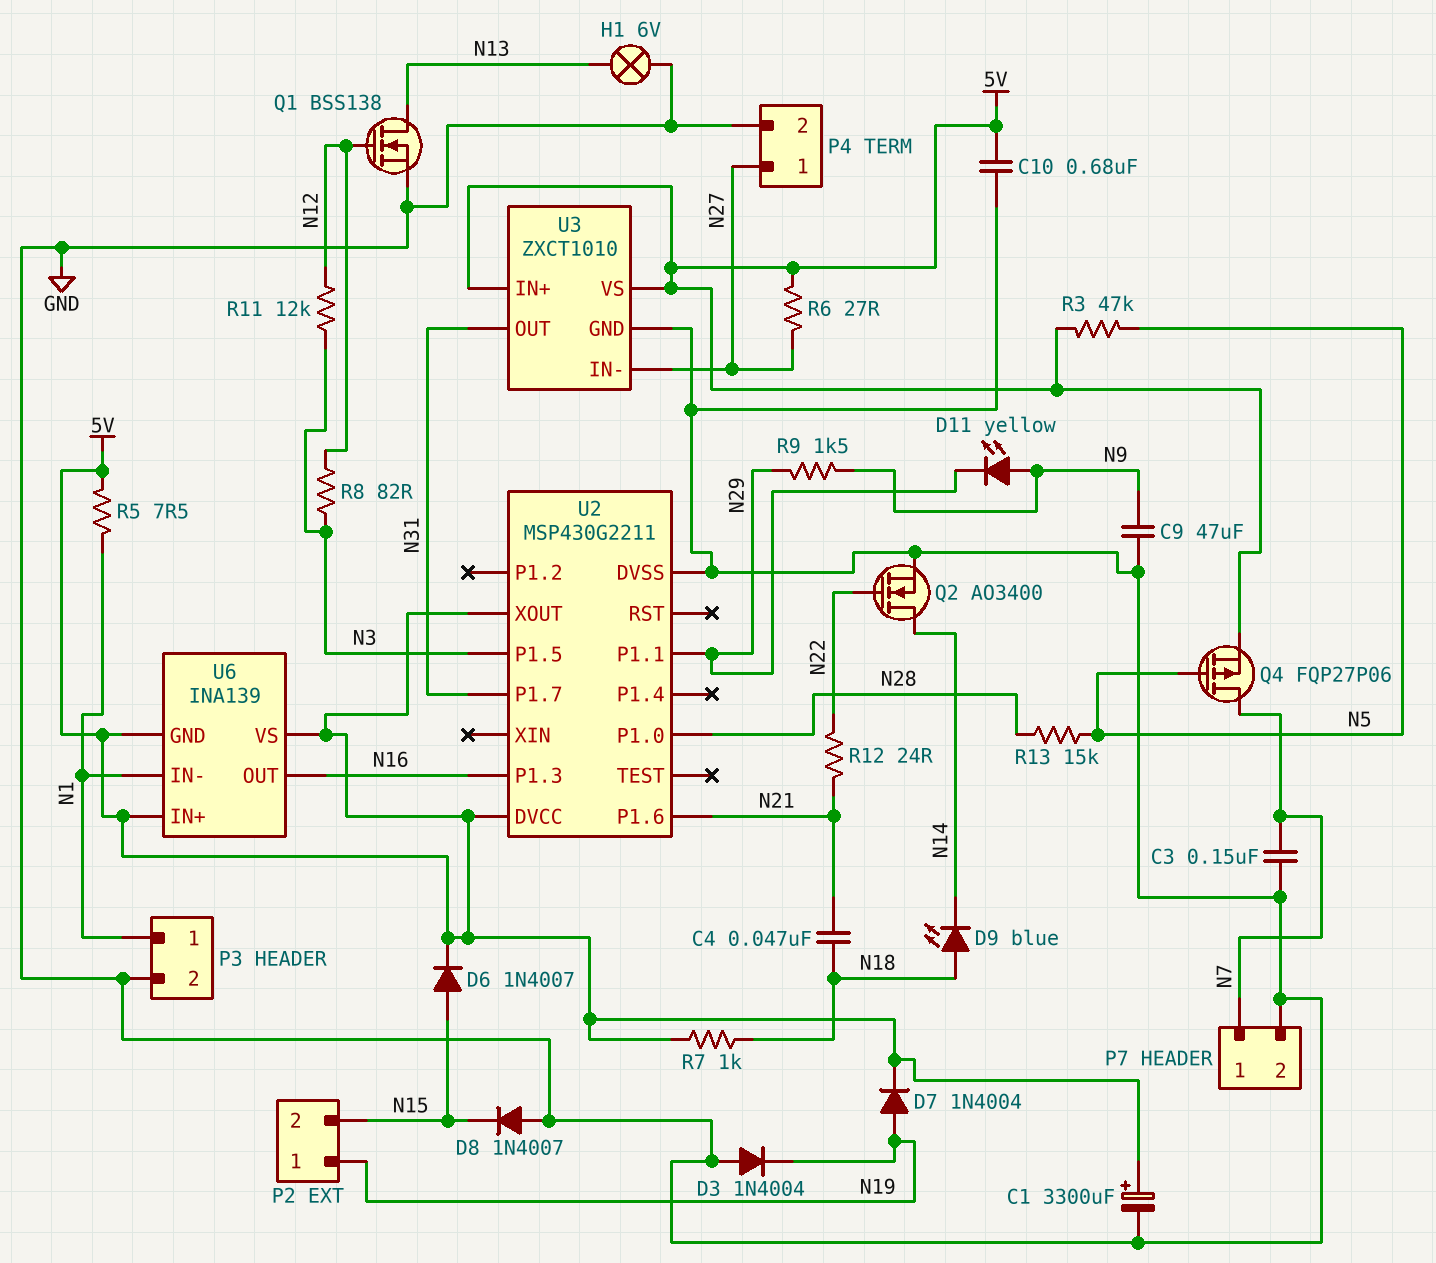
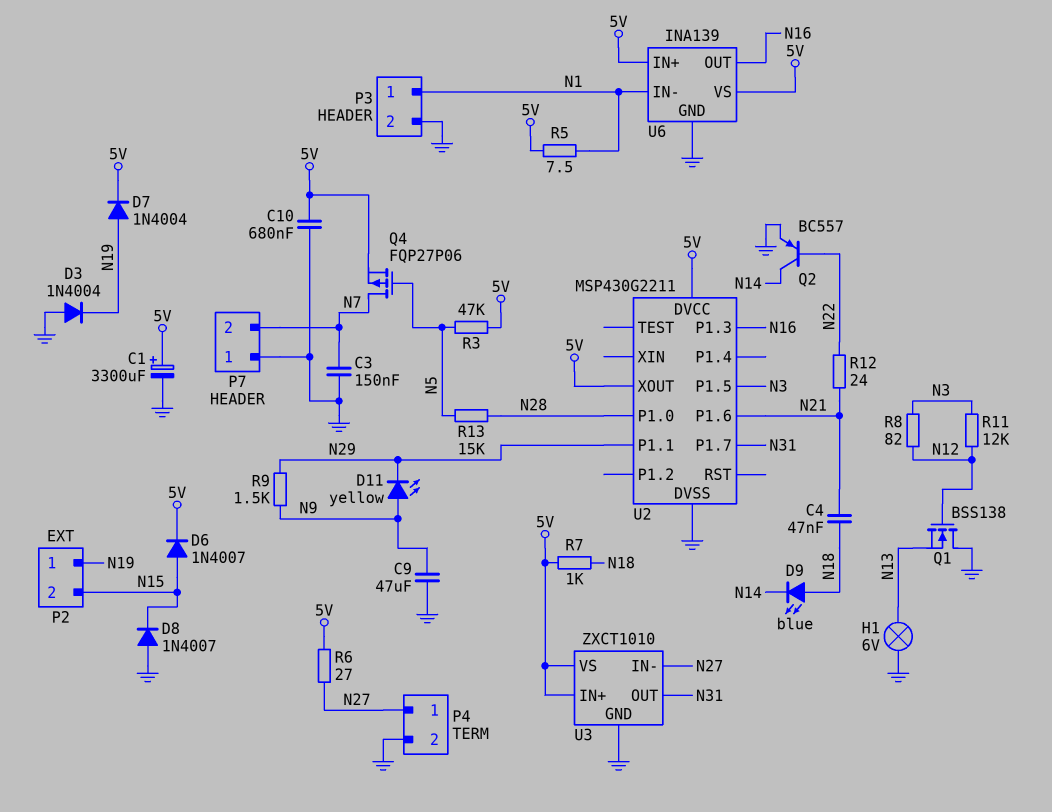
P7 pin 1: N7 -> GND
P7 pin 2: GND -> N7
Q1: NMOS BSS138 (G N12, D N13, S GND) -> NMOS BSS138 (G N12, D GND, S N13)
Q2: NMOS AO3400 (G N22, D N14, S GND) -> PNP BC557 (B N22, C N14, E GND)
U6 pin GND: 5V -> GND

